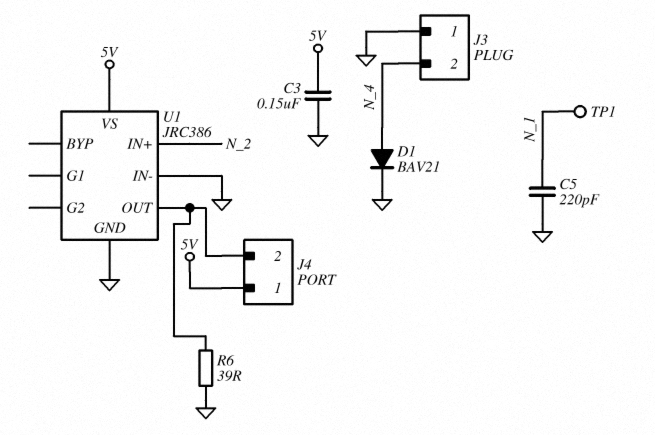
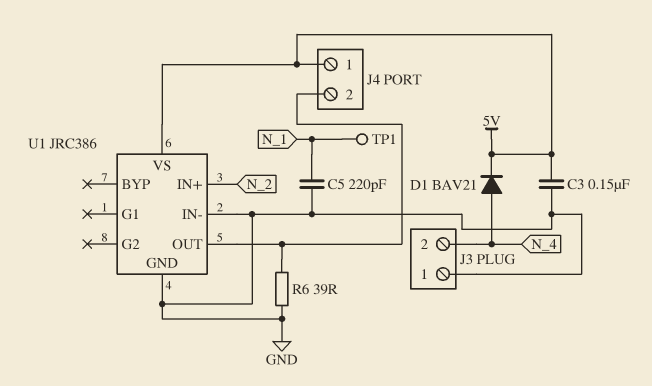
D1: diode BAV21 (A N_4, K GND) -> diode BAV21 (A N_4, K 5V)

